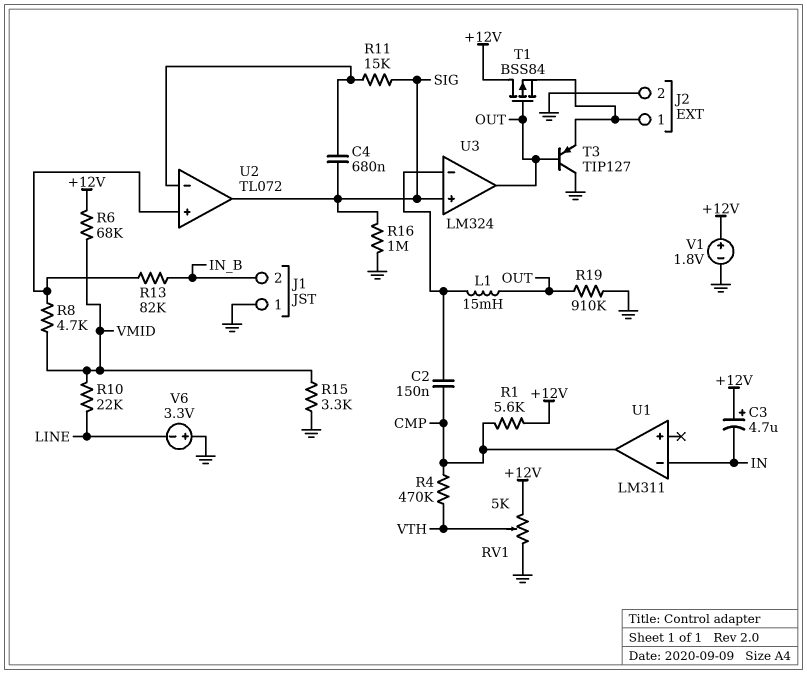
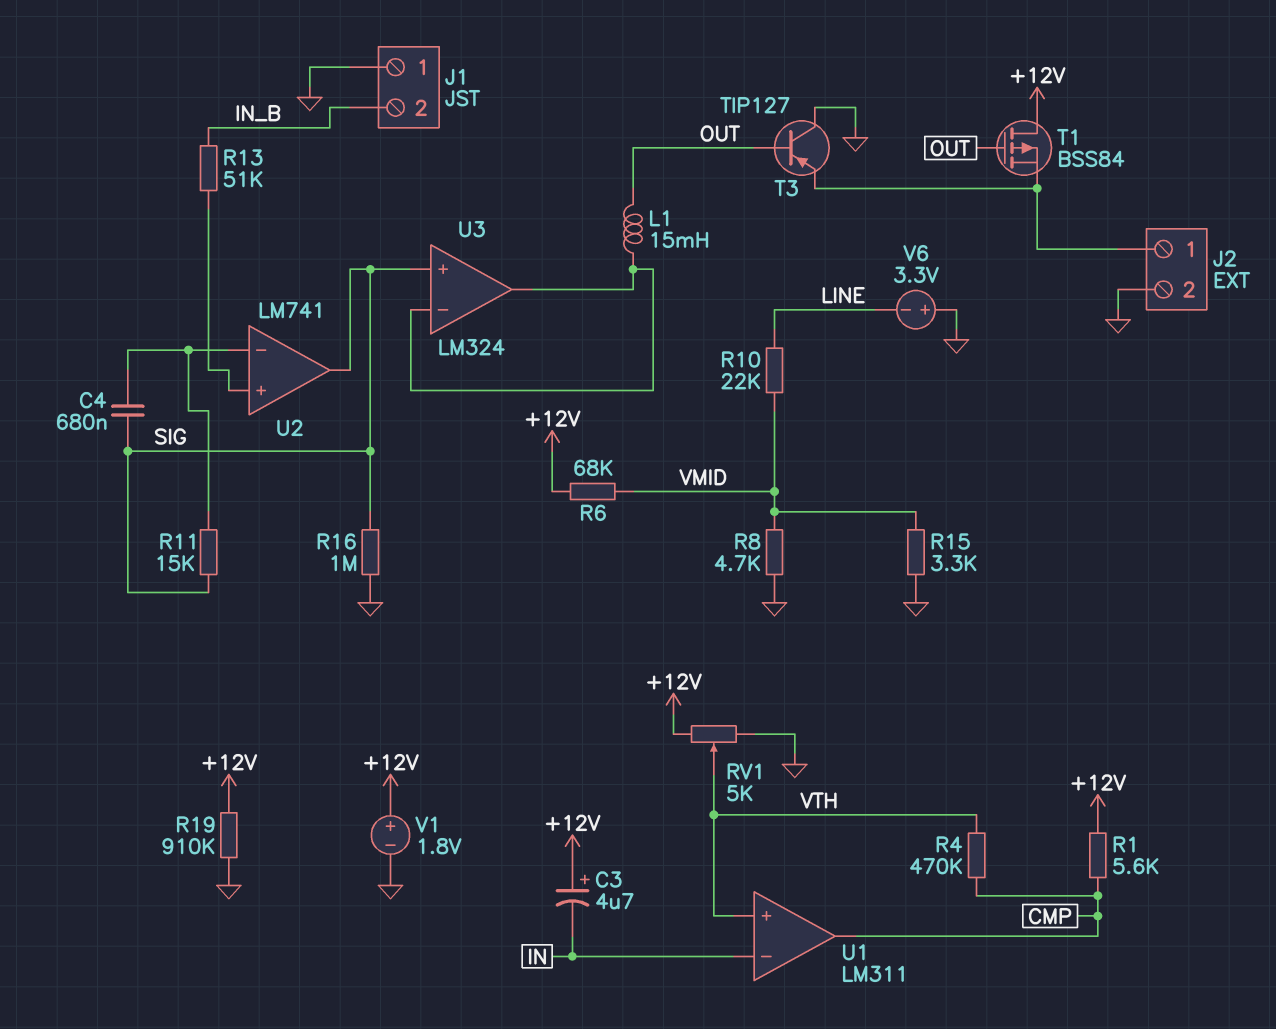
C2: 150nF (CMP, U3/in-) -> none
R8: 4.7k (U2/in+, VMID) -> 4.7k (GND, VMID)
R13: 82k (IN_B, U2/in+) -> 51k (IN_B, U2/in+)
R19: 910k (GND, OUT) -> 910k (+12V, GND)
U1 pin in+: none -> VTH
U2: TL072 -> LM741
U3 pin out: OUT -> U3/in-

